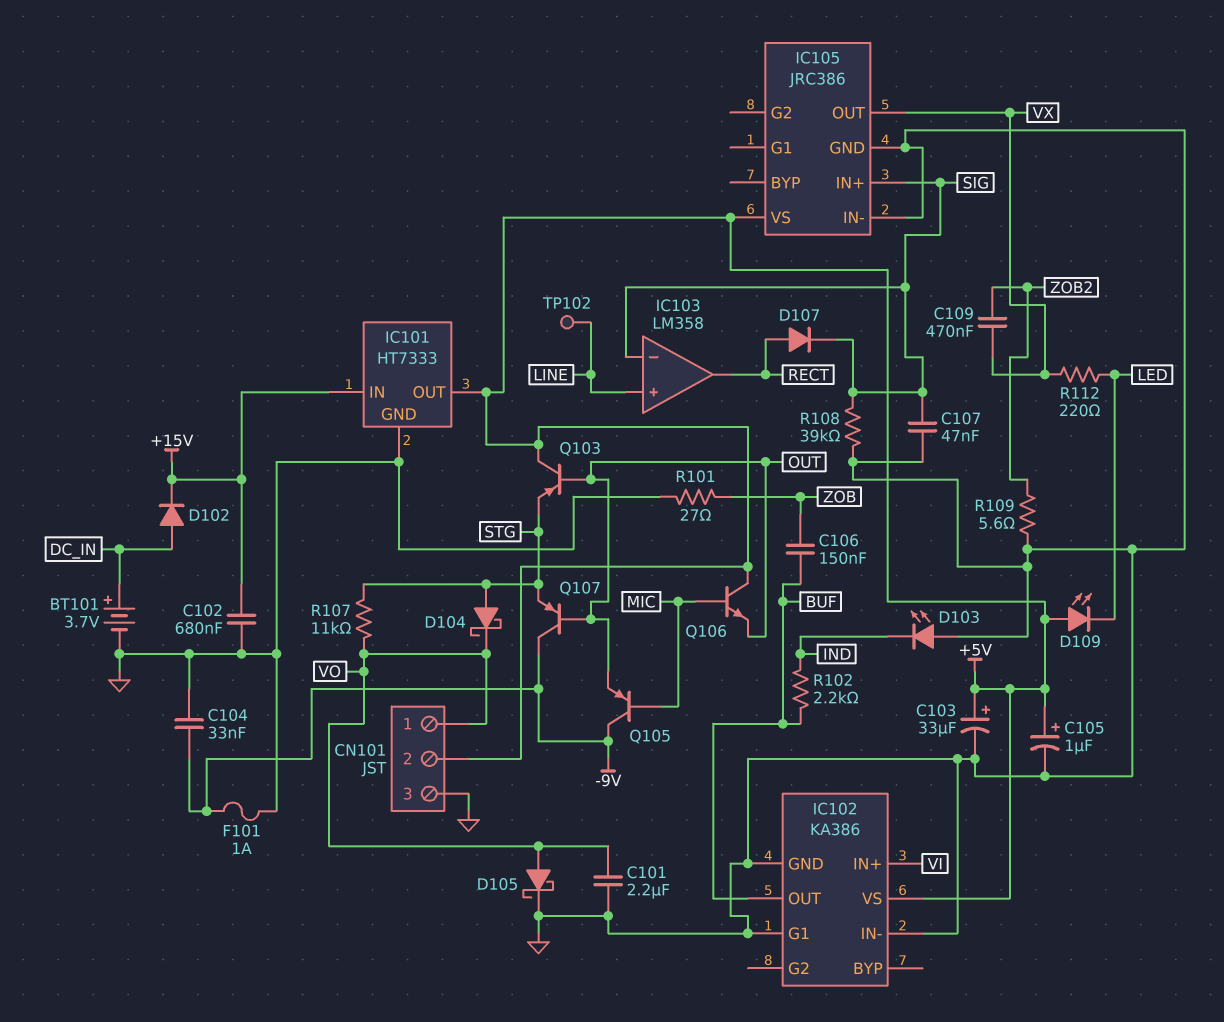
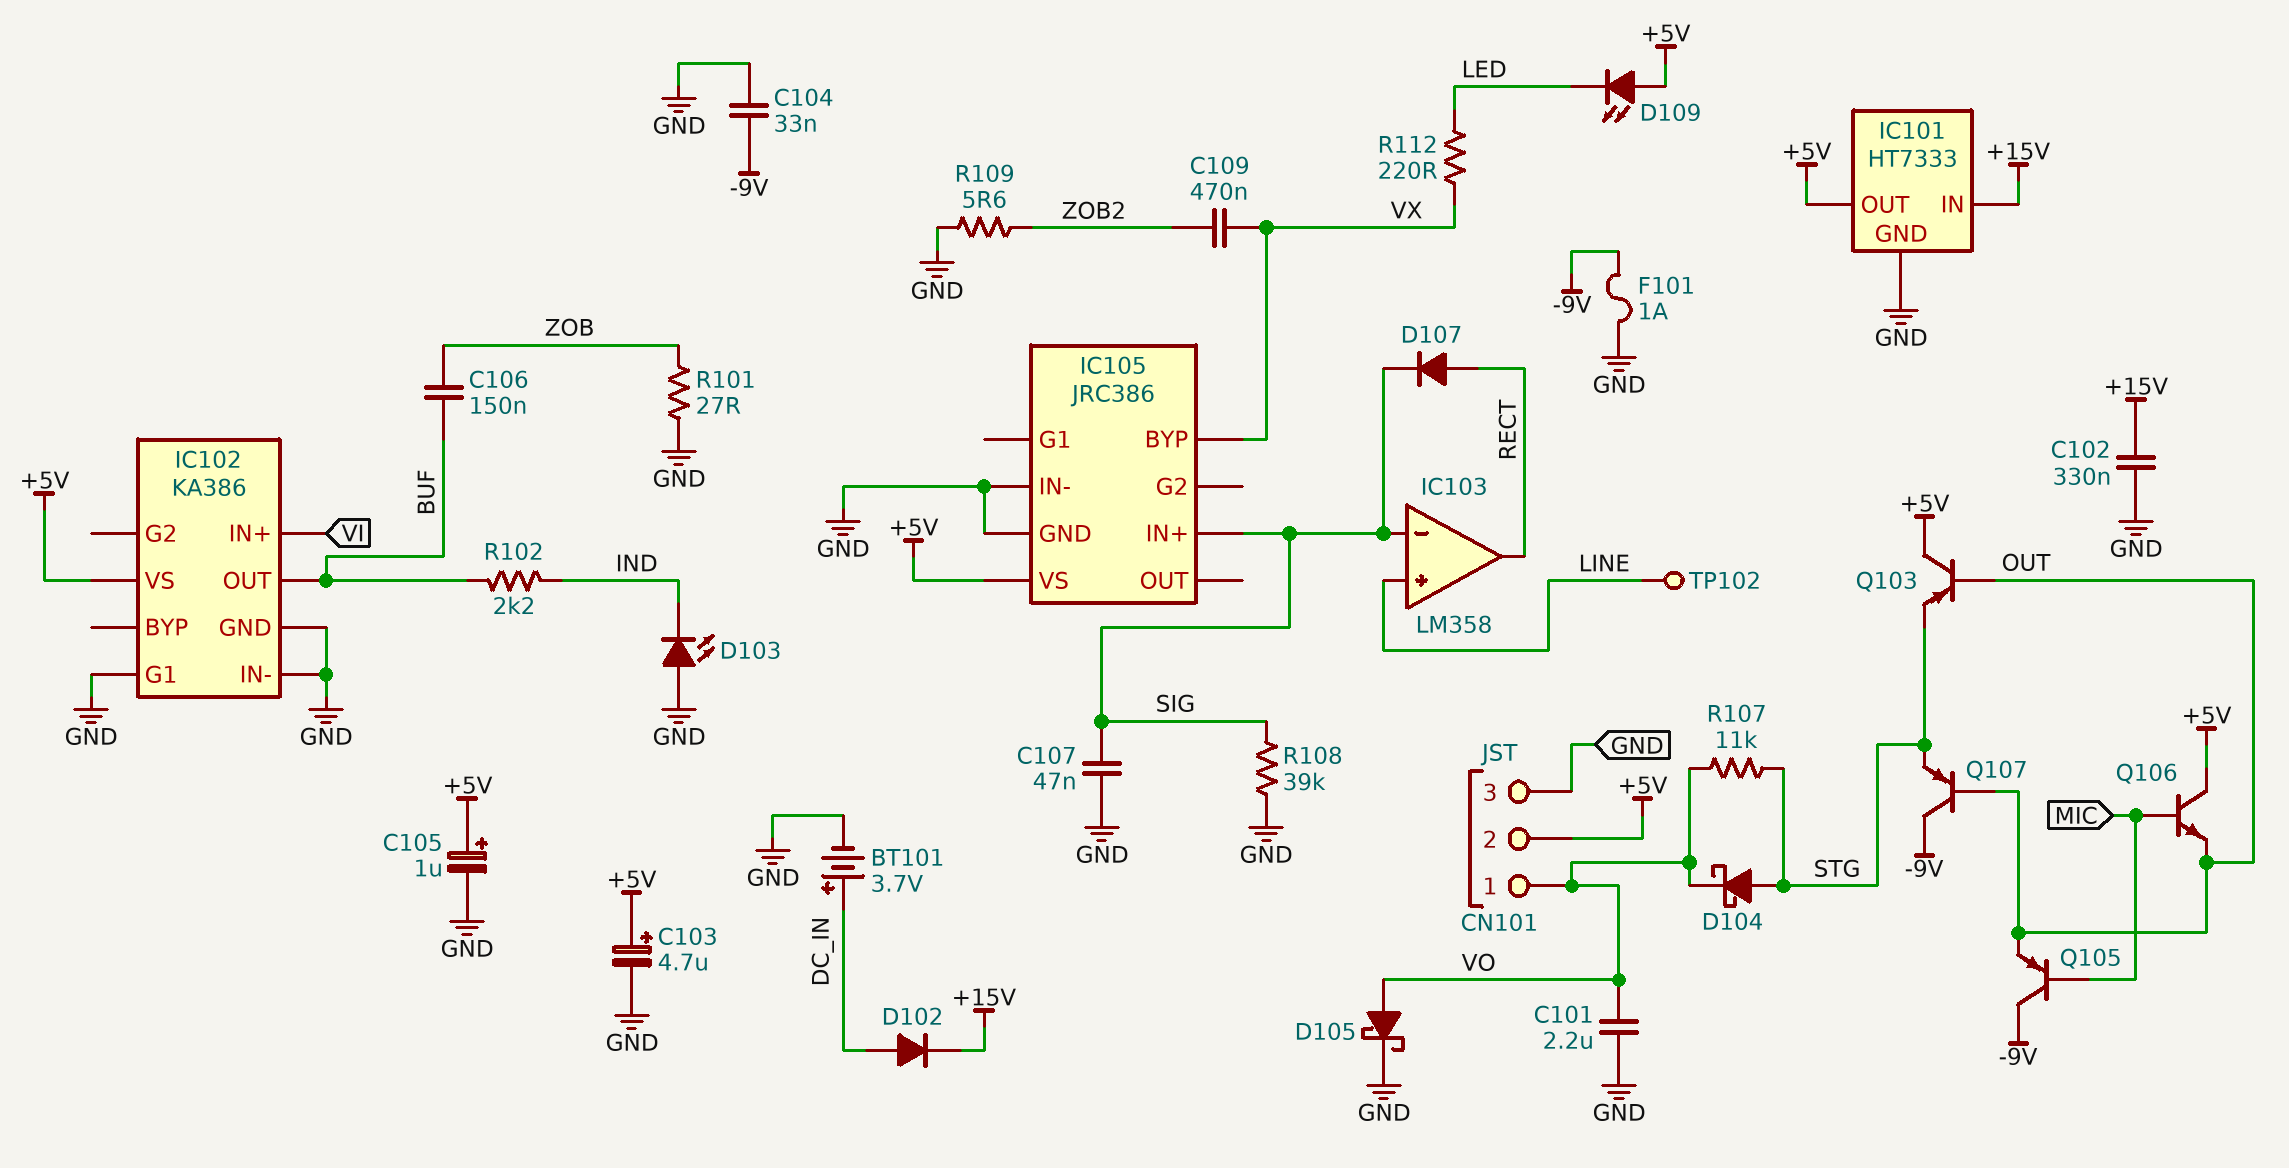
C102: 680nF (+15V, GND) -> 330nF (+15V, GND)
C103: 33uF (plus +5V, minus GND) -> 4.7uF (plus +5V, minus GND)
IC105 pin BYP: none -> VX
IC105 pin OUT: VX -> none

